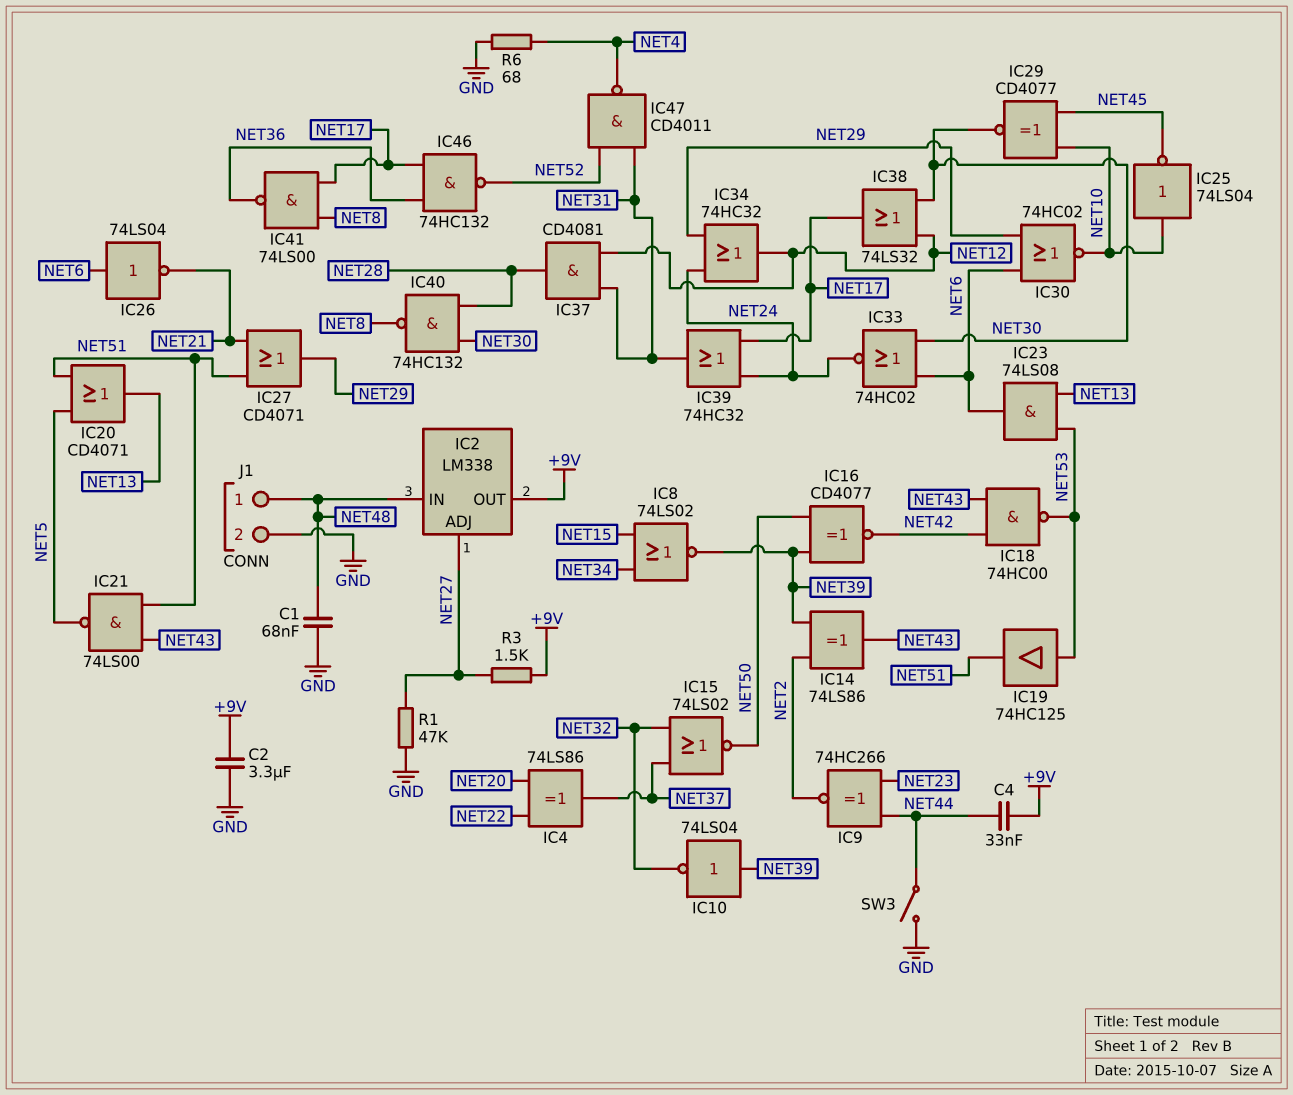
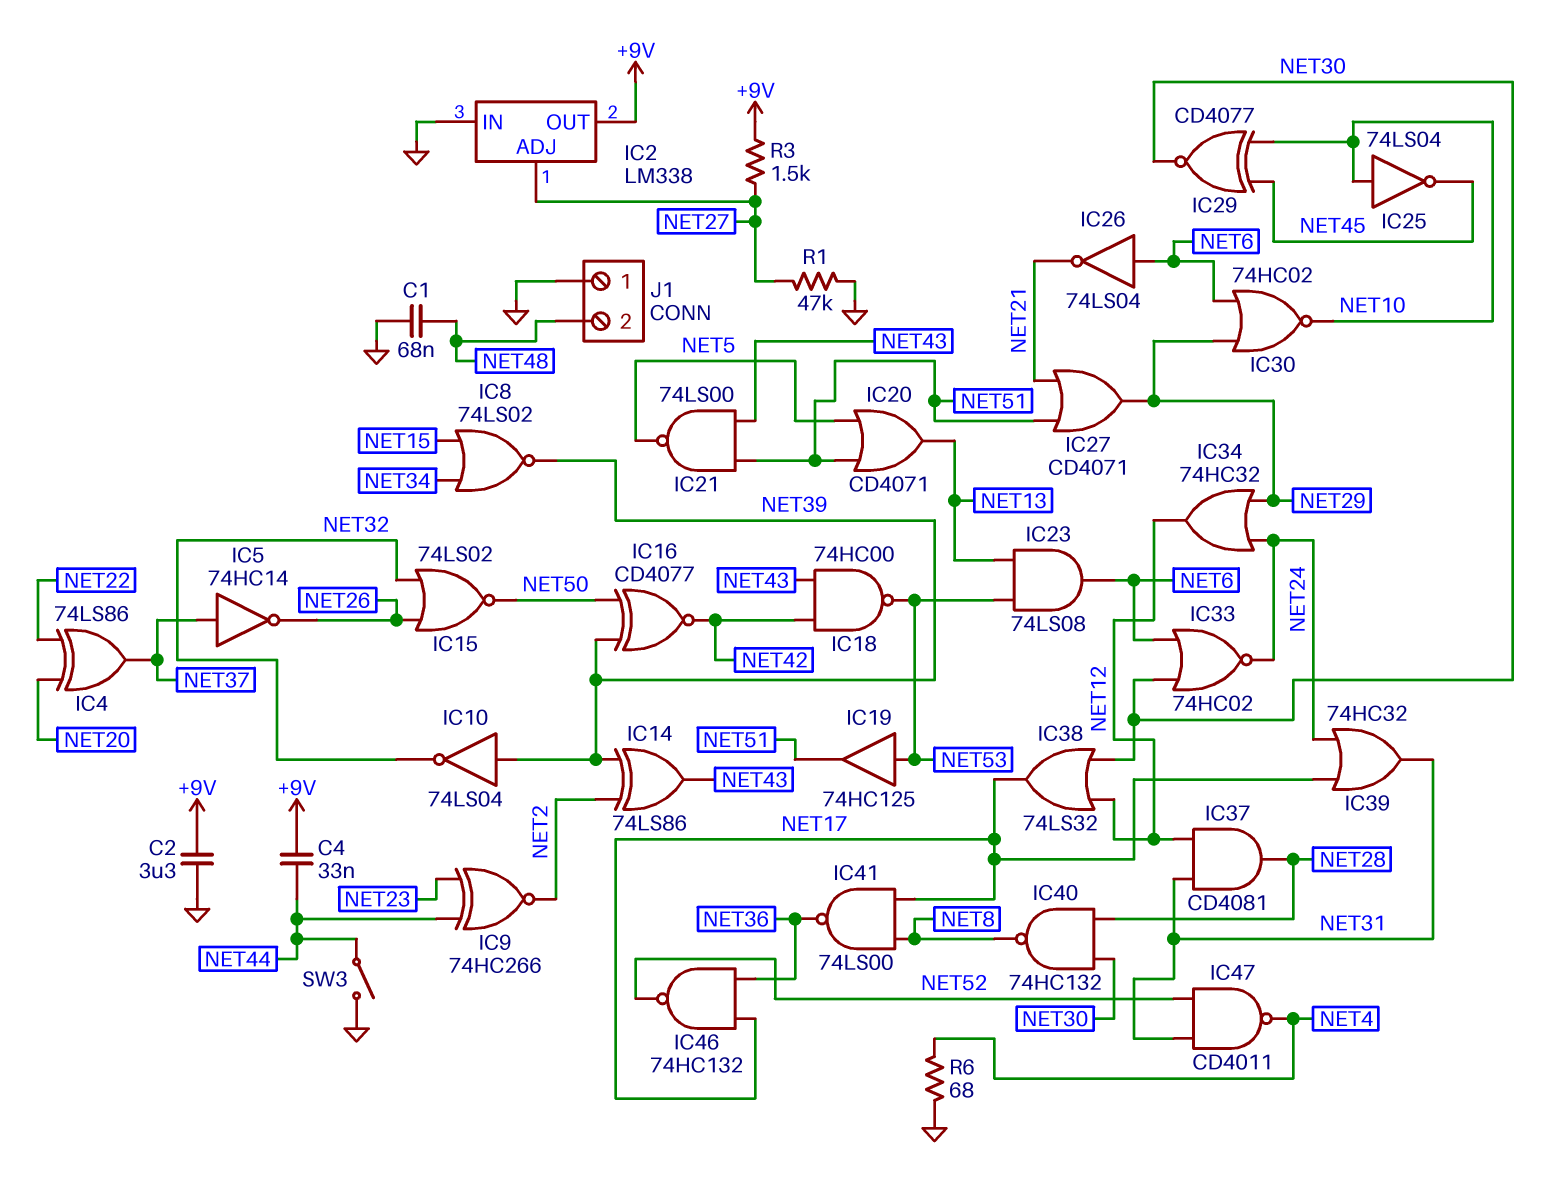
IC2 pin IN: NET48 -> GND
IC5: none -> NOT 74HC14 (in NET37, out NET26)
IC15: NOR 74LS02 (in NET32, in NET37, out NET50) -> NOR 74LS02 (in NET26, in NET32, out NET50)
J1 pin 1: NET48 -> GND
J1 pin 2: GND -> NET48

